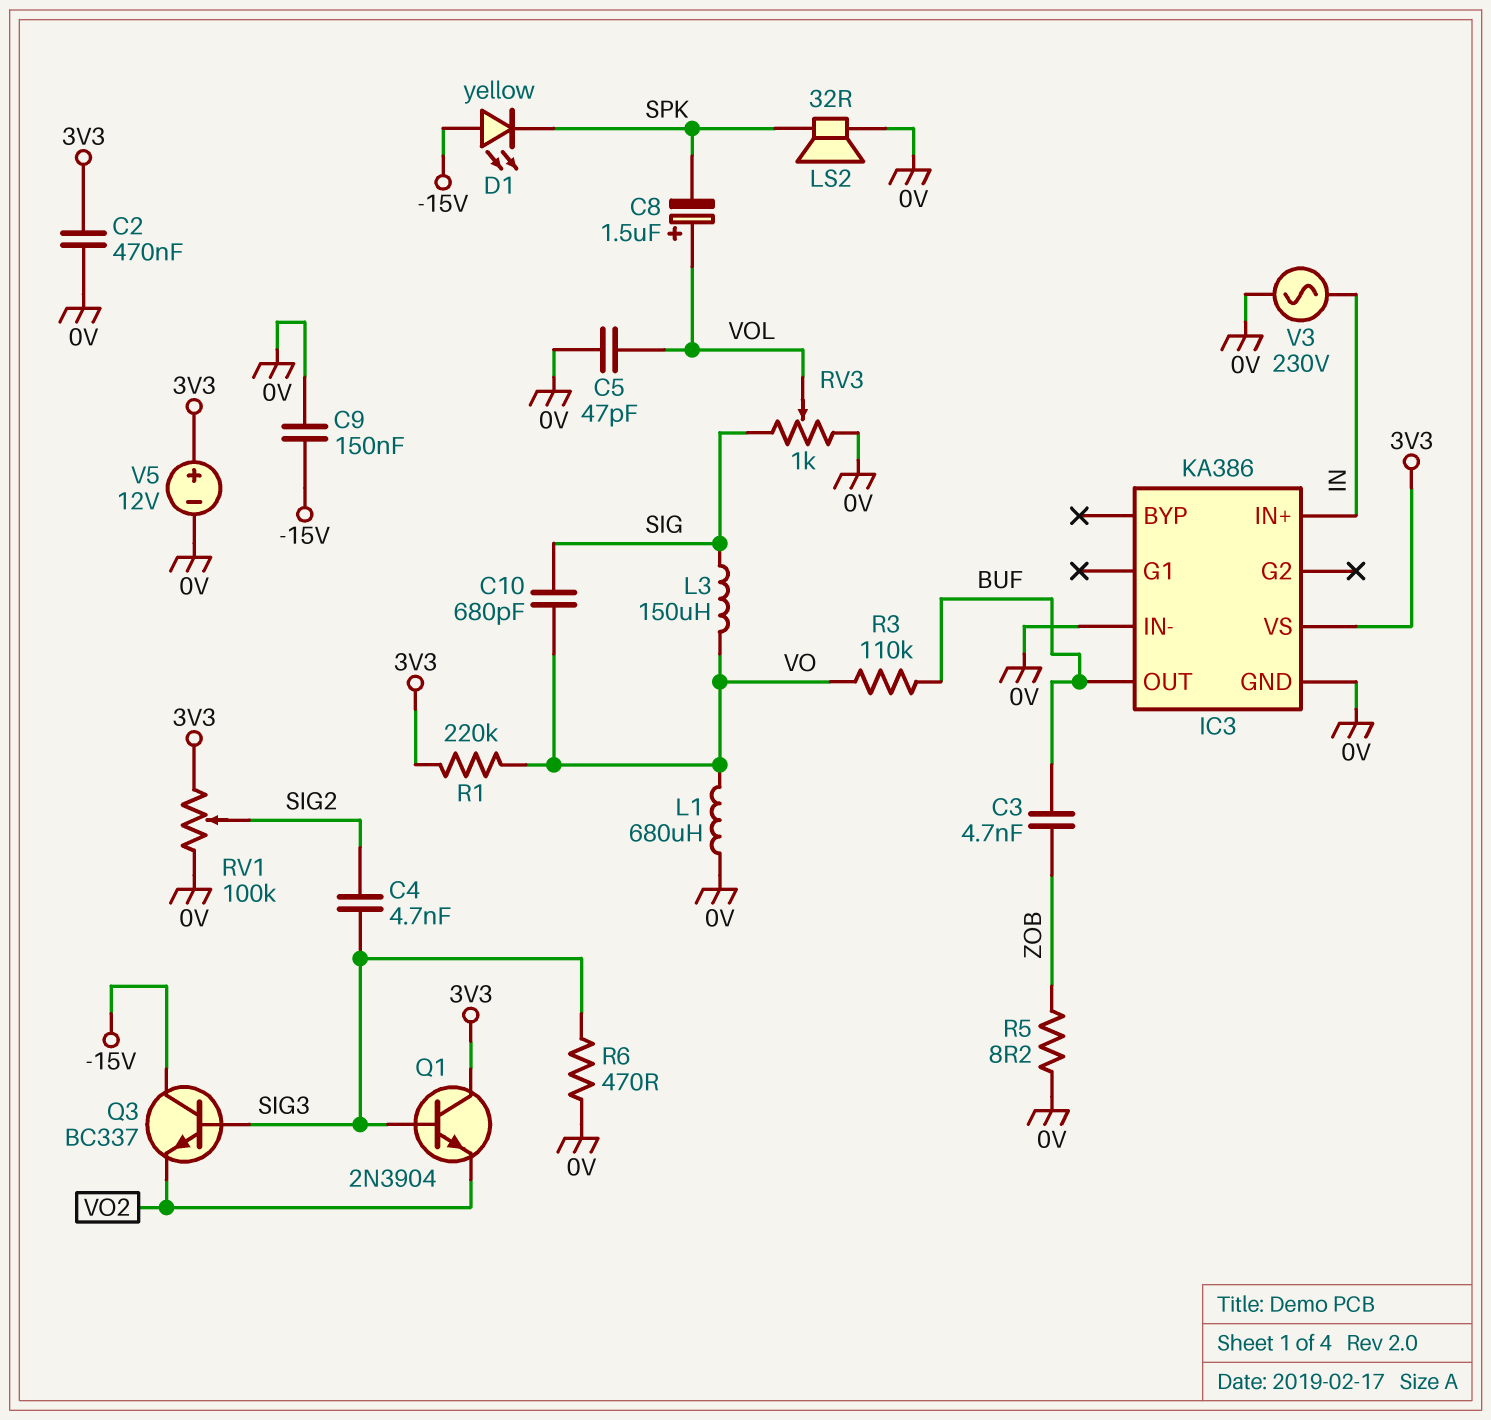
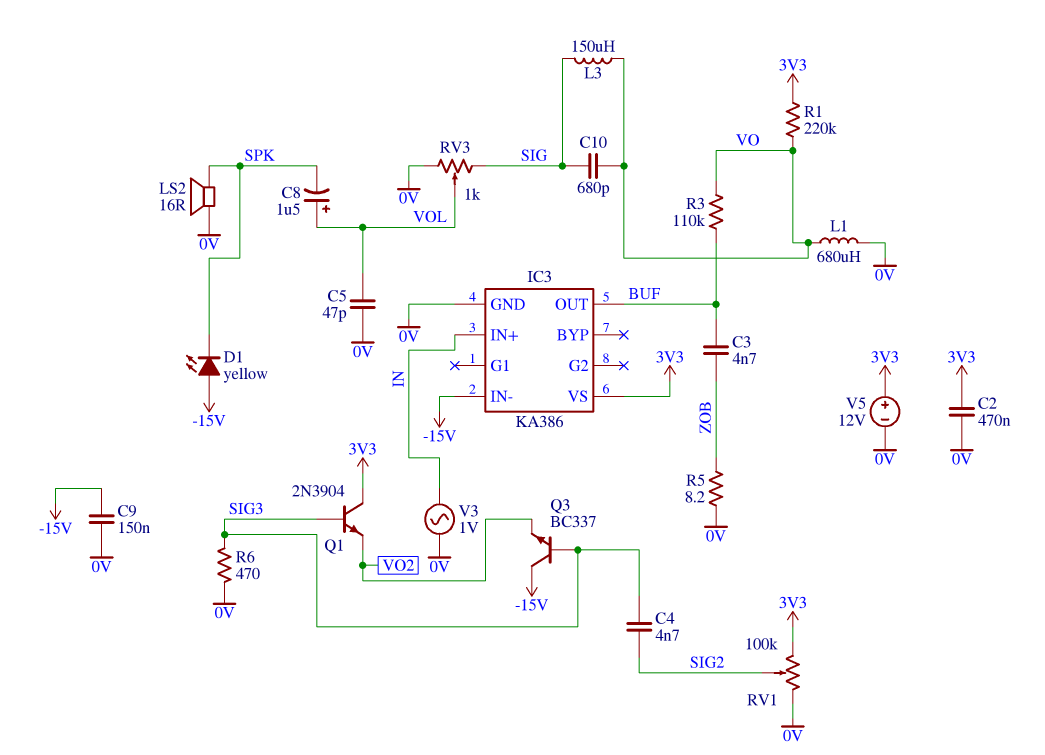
IC3 pin IN-: 0V -> -15V
LS2: speaker 32R (0V, SPK) -> speaker 16R (0V, SPK)
V3: AC 230V (0V, IN) -> AC 1V (0V, IN)

